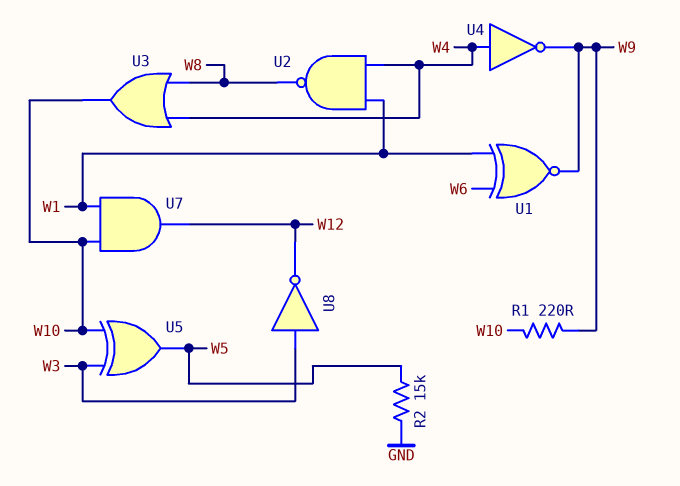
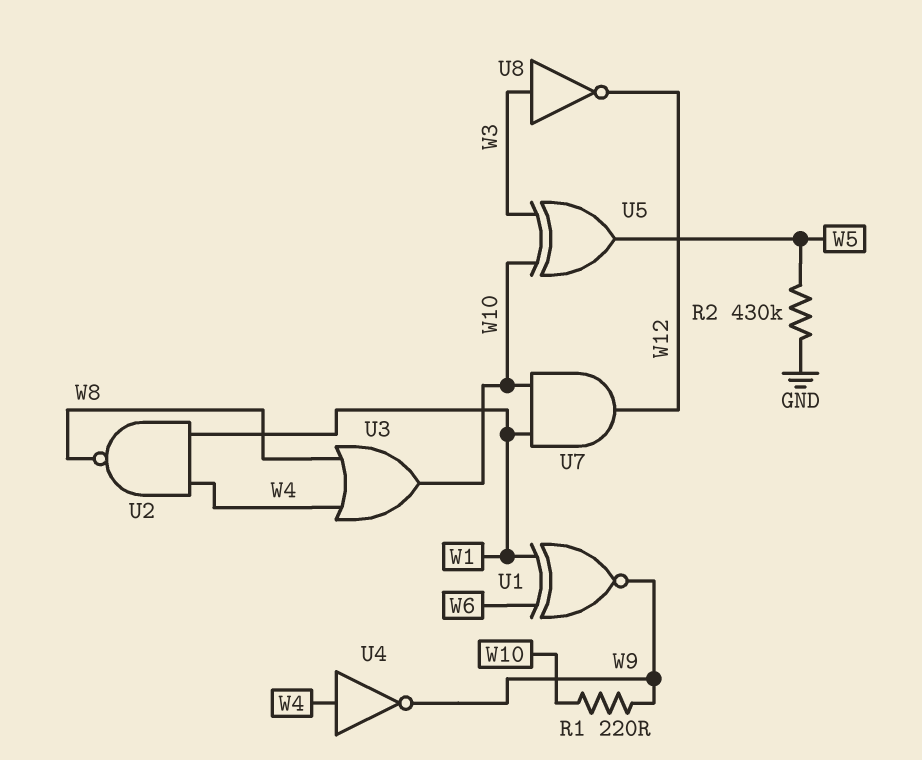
R2: 15k (GND, W5) -> 430k (GND, W5)

